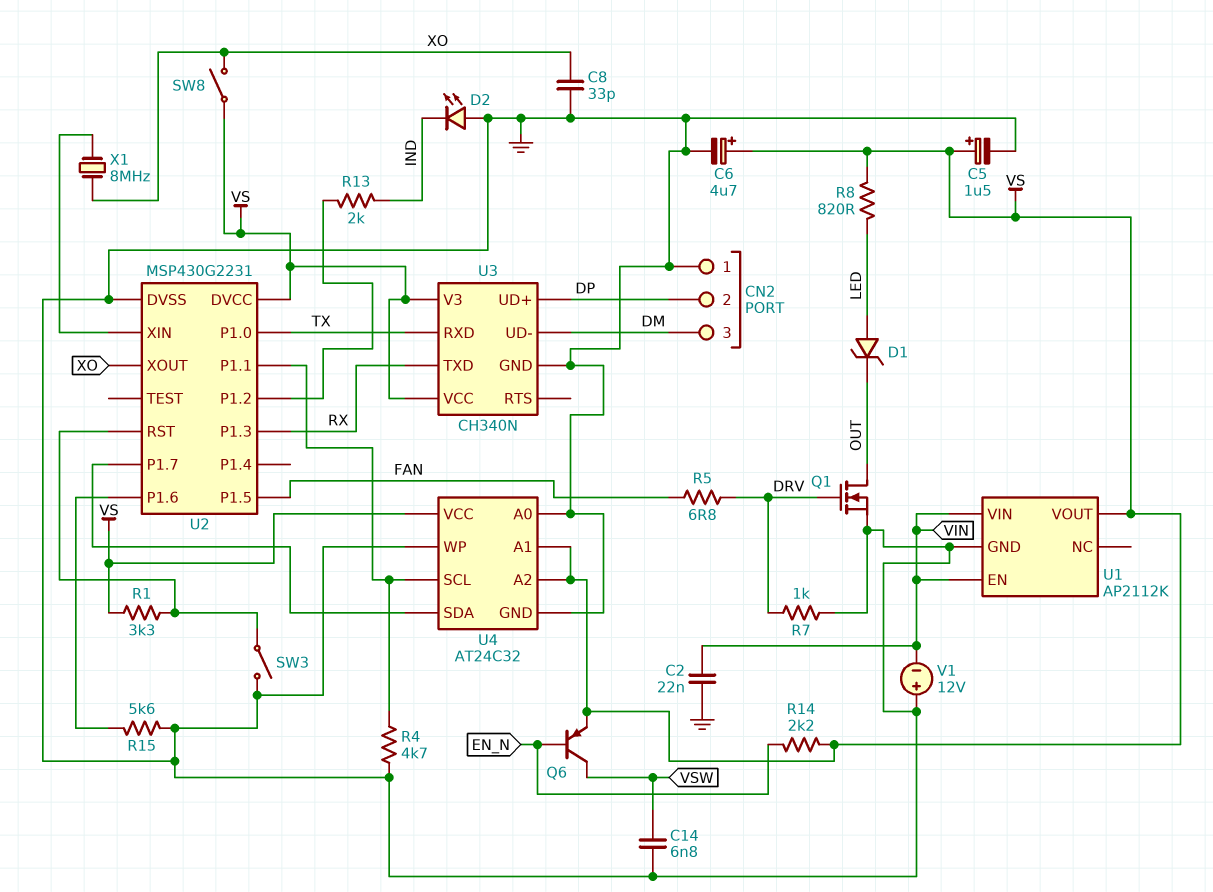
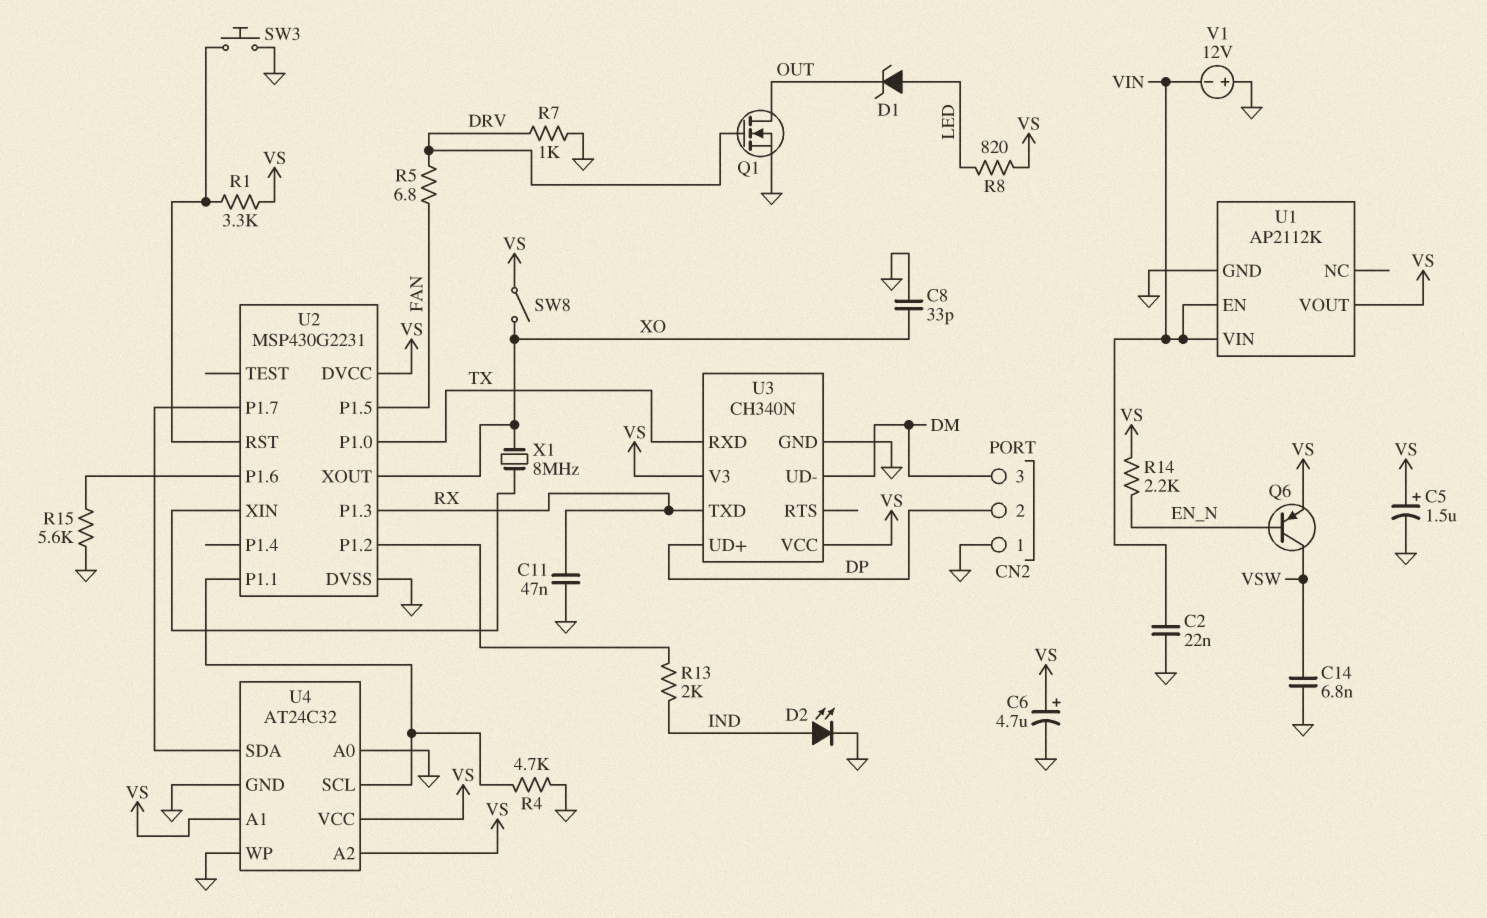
C11: none -> 47nF (GND, RX)
D2: LED (A GND, K IND) -> LED (A IND, K GND)
SW3: switch (GND, U2/RST) -> button (GND, U2/RST)

